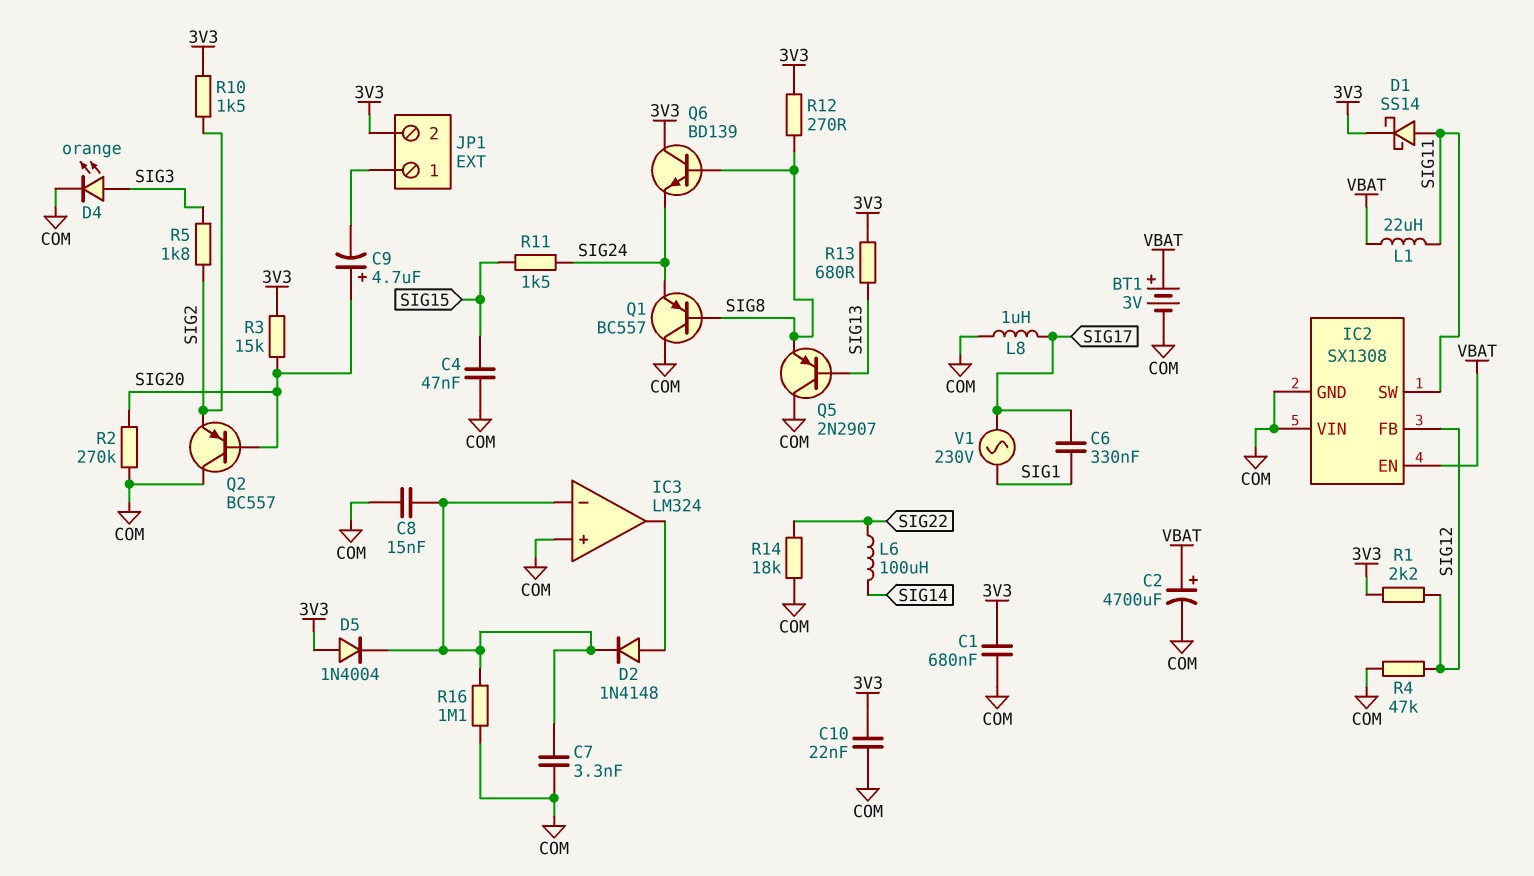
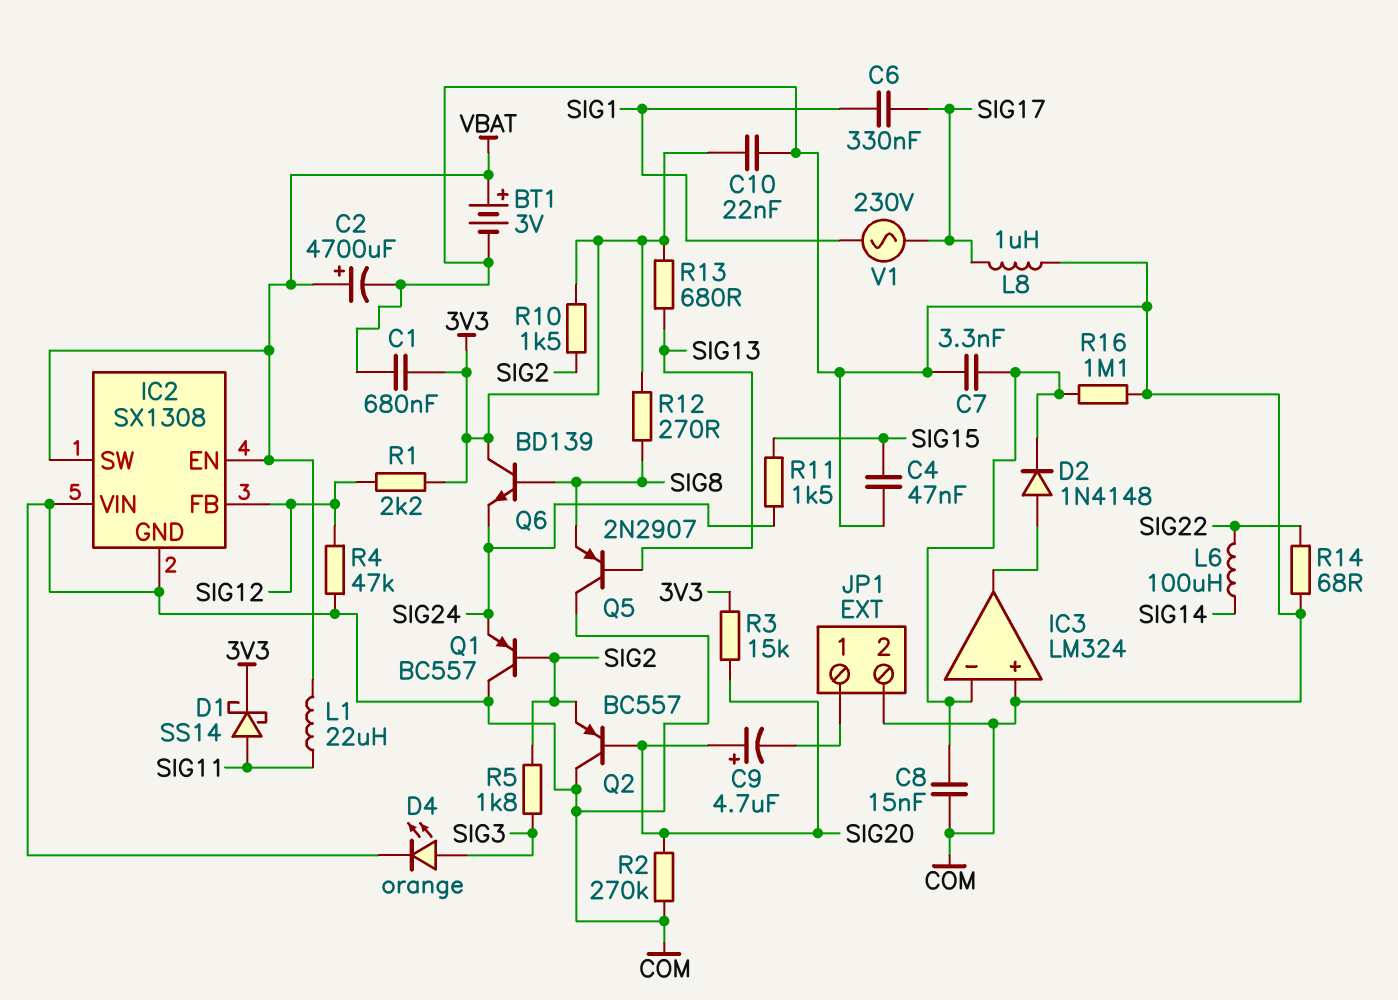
D5: diode 1N4004 (A 3V3, K IC3/in-) -> none
IC2 pin SW: SIG11 -> VBAT
JP1 pin 2: 3V3 -> COM
Q1: PNP BC557 (B SIG8, C COM, E SIG24) -> PNP BC557 (B SIG2, C COM, E SIG24)
R14: 18k (COM, SIG22) -> 68 (COM, SIG22)

